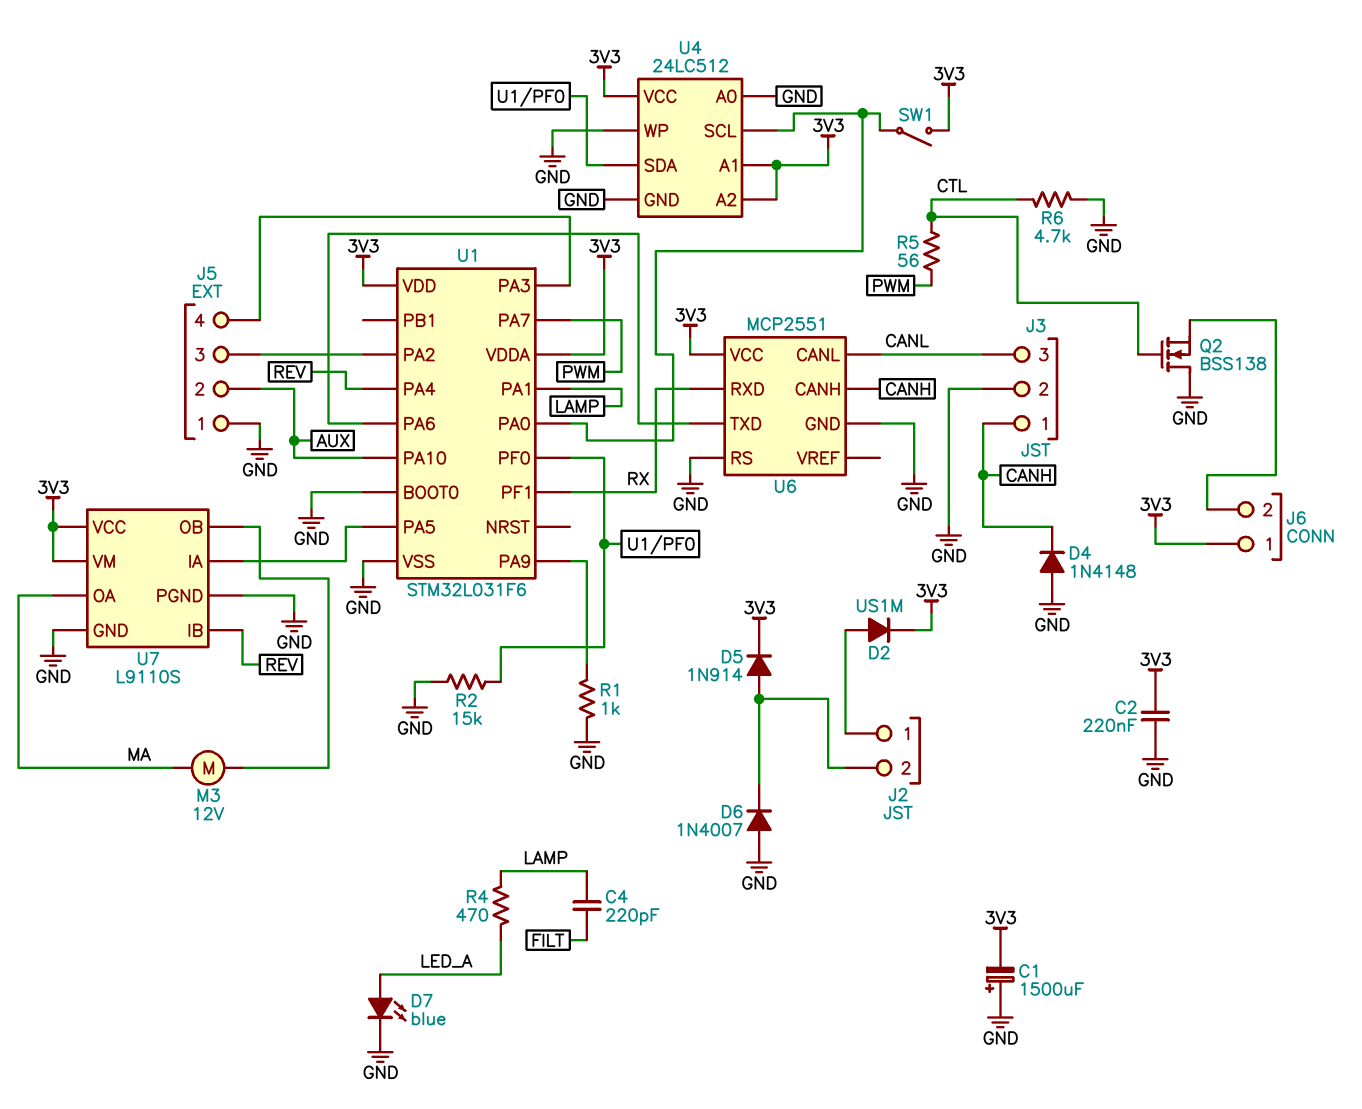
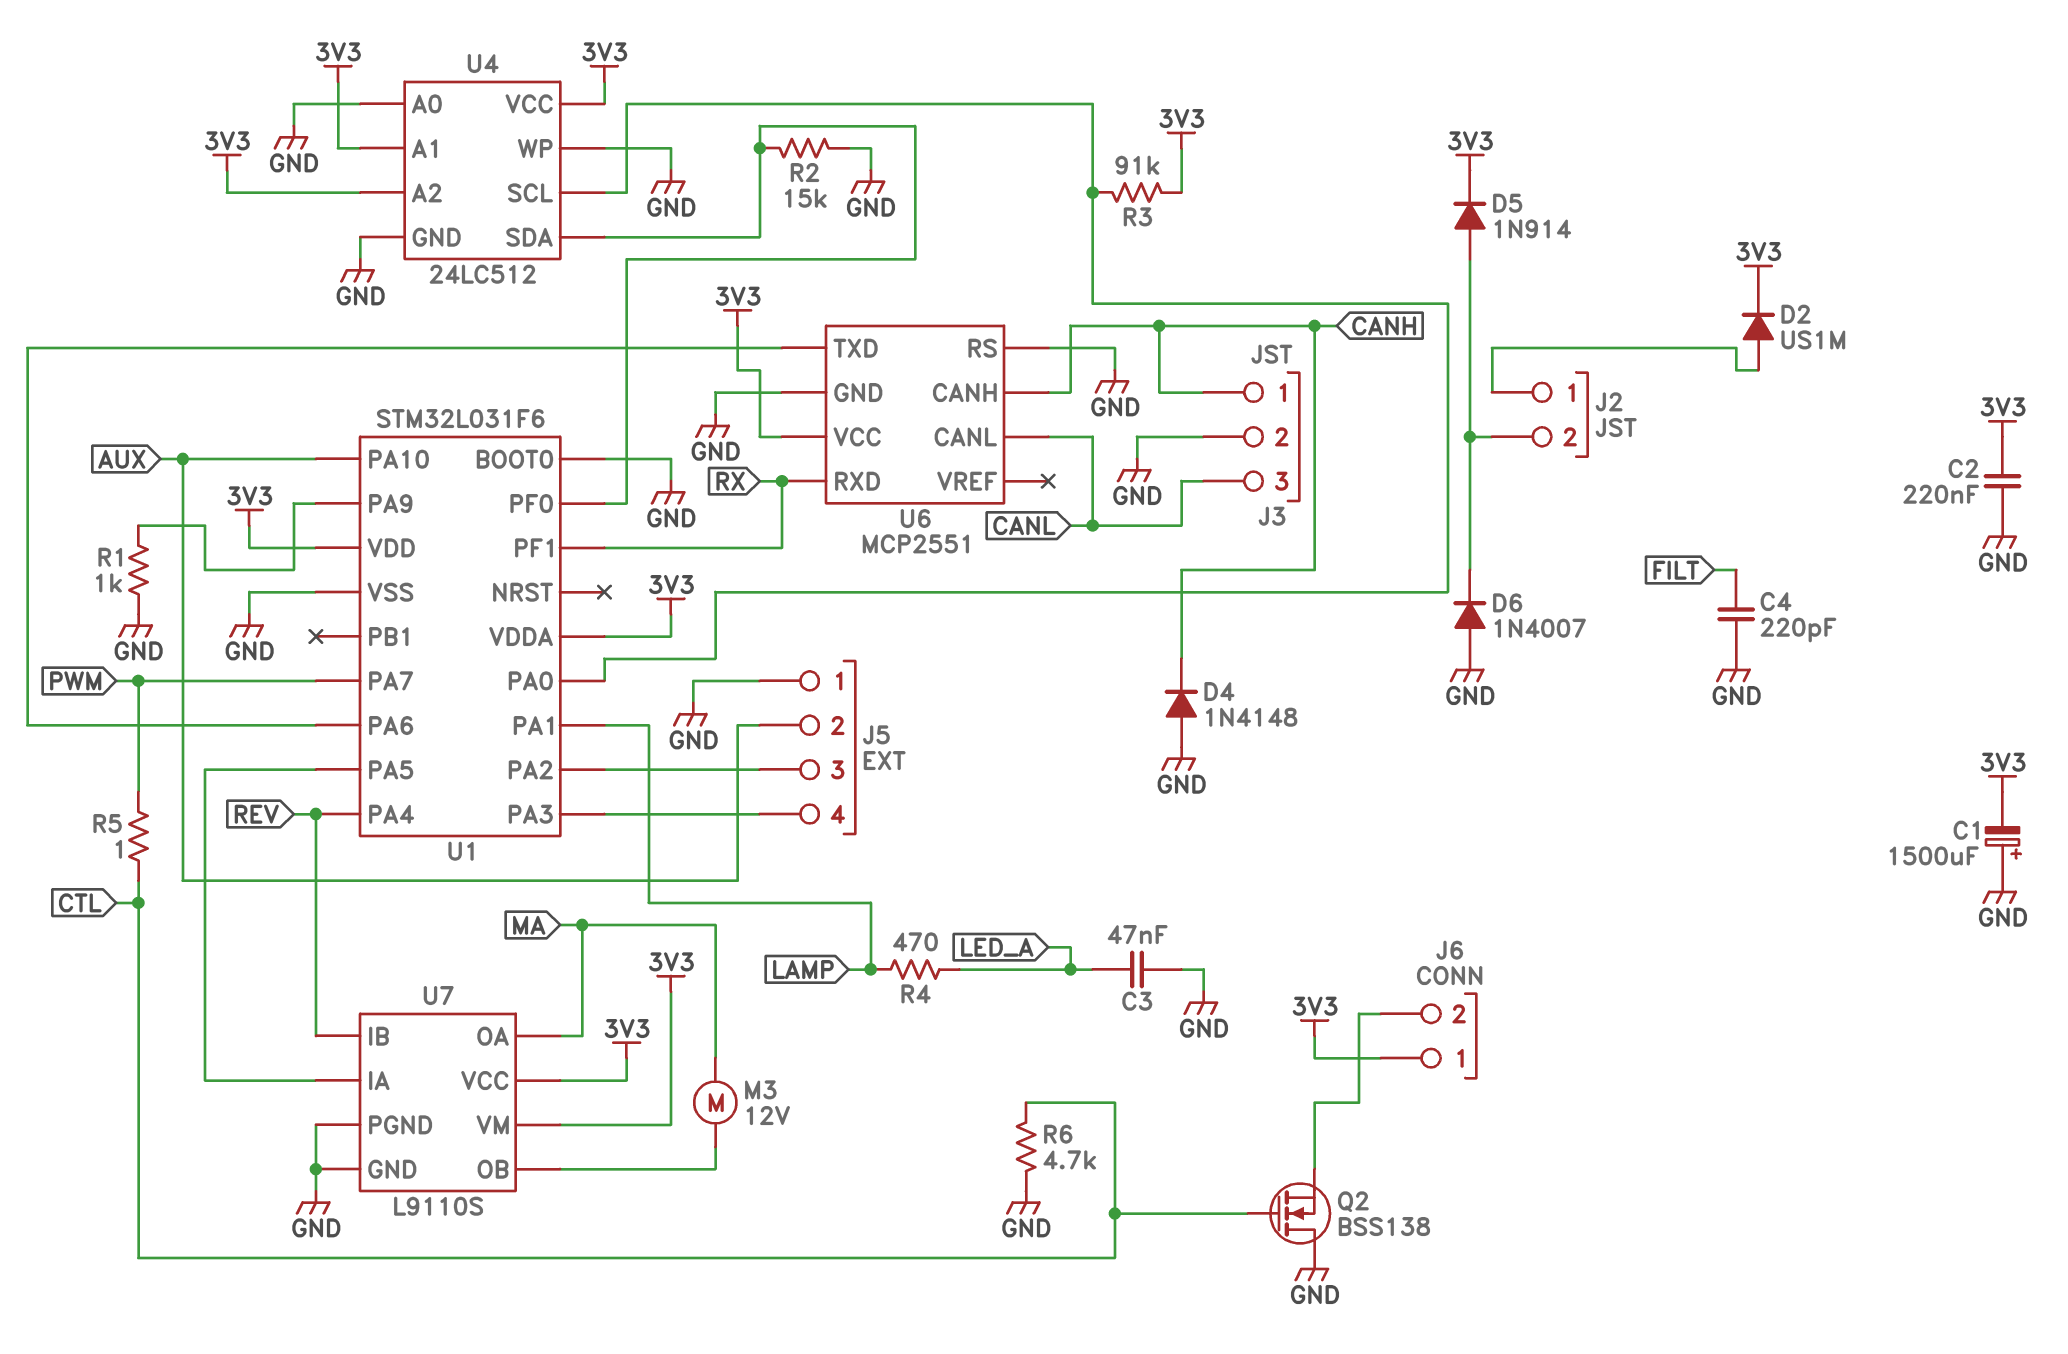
C3: none -> 47nF (GND, LED_A)
C4: 220pF (FILT, LAMP) -> 220pF (FILT, GND)
D7: LED blue (A LED_A, K GND) -> none
R3: none -> 91k (3V3, U1/PA0)
R5: 56 (CTL, PWM) -> 1 (CTL, PWM)
SW1: switch (3V3, U1/PA0) -> none

